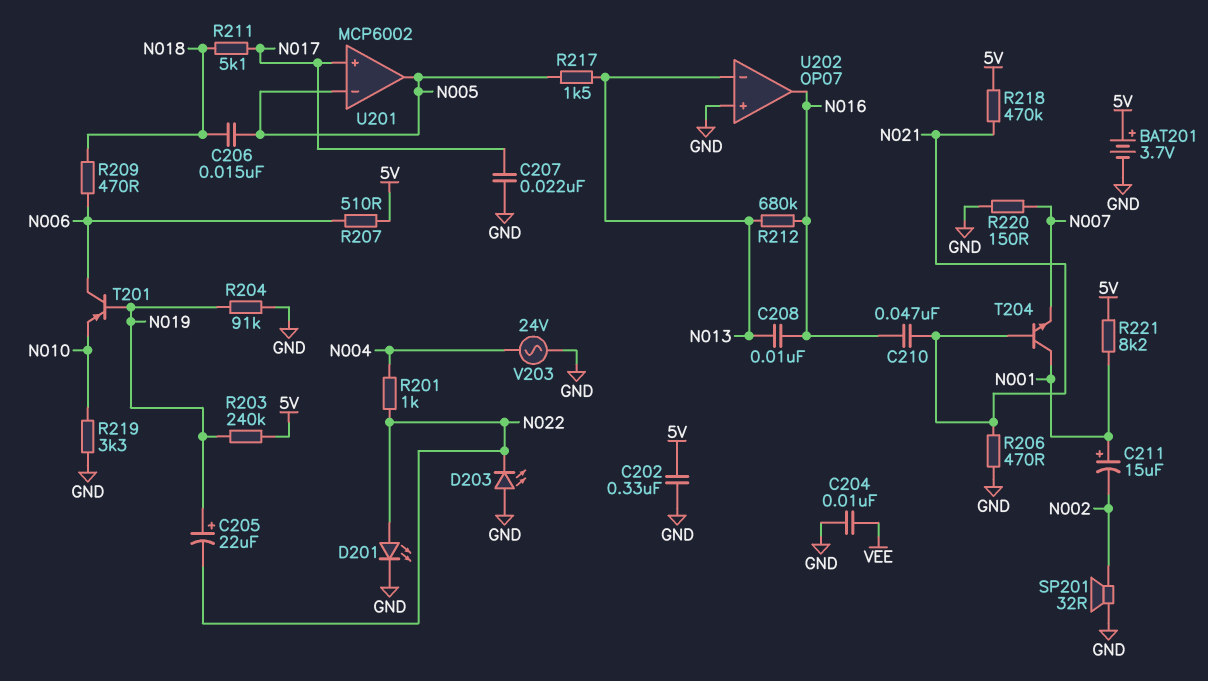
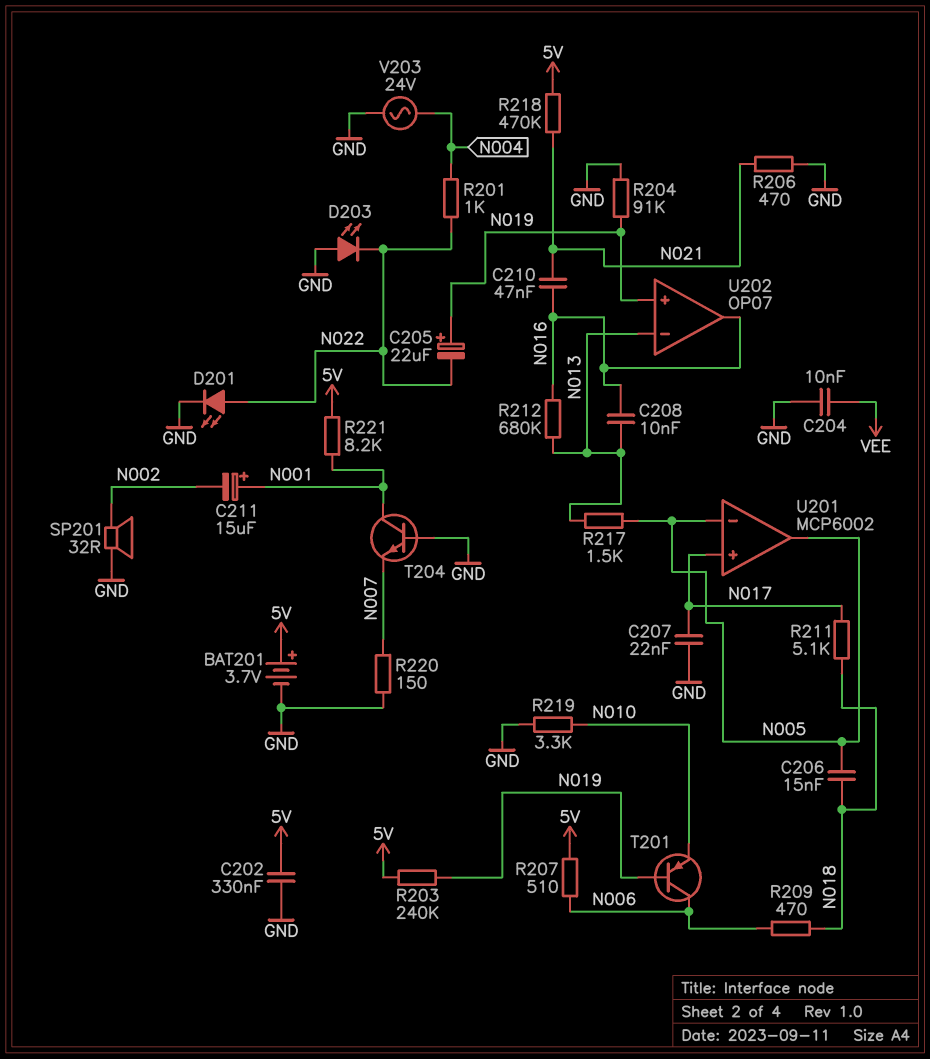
T204: NPN (B N021, C N001, E N007) -> NPN (B GND, C N001, E N007)
U202 pin in+: GND -> N019

